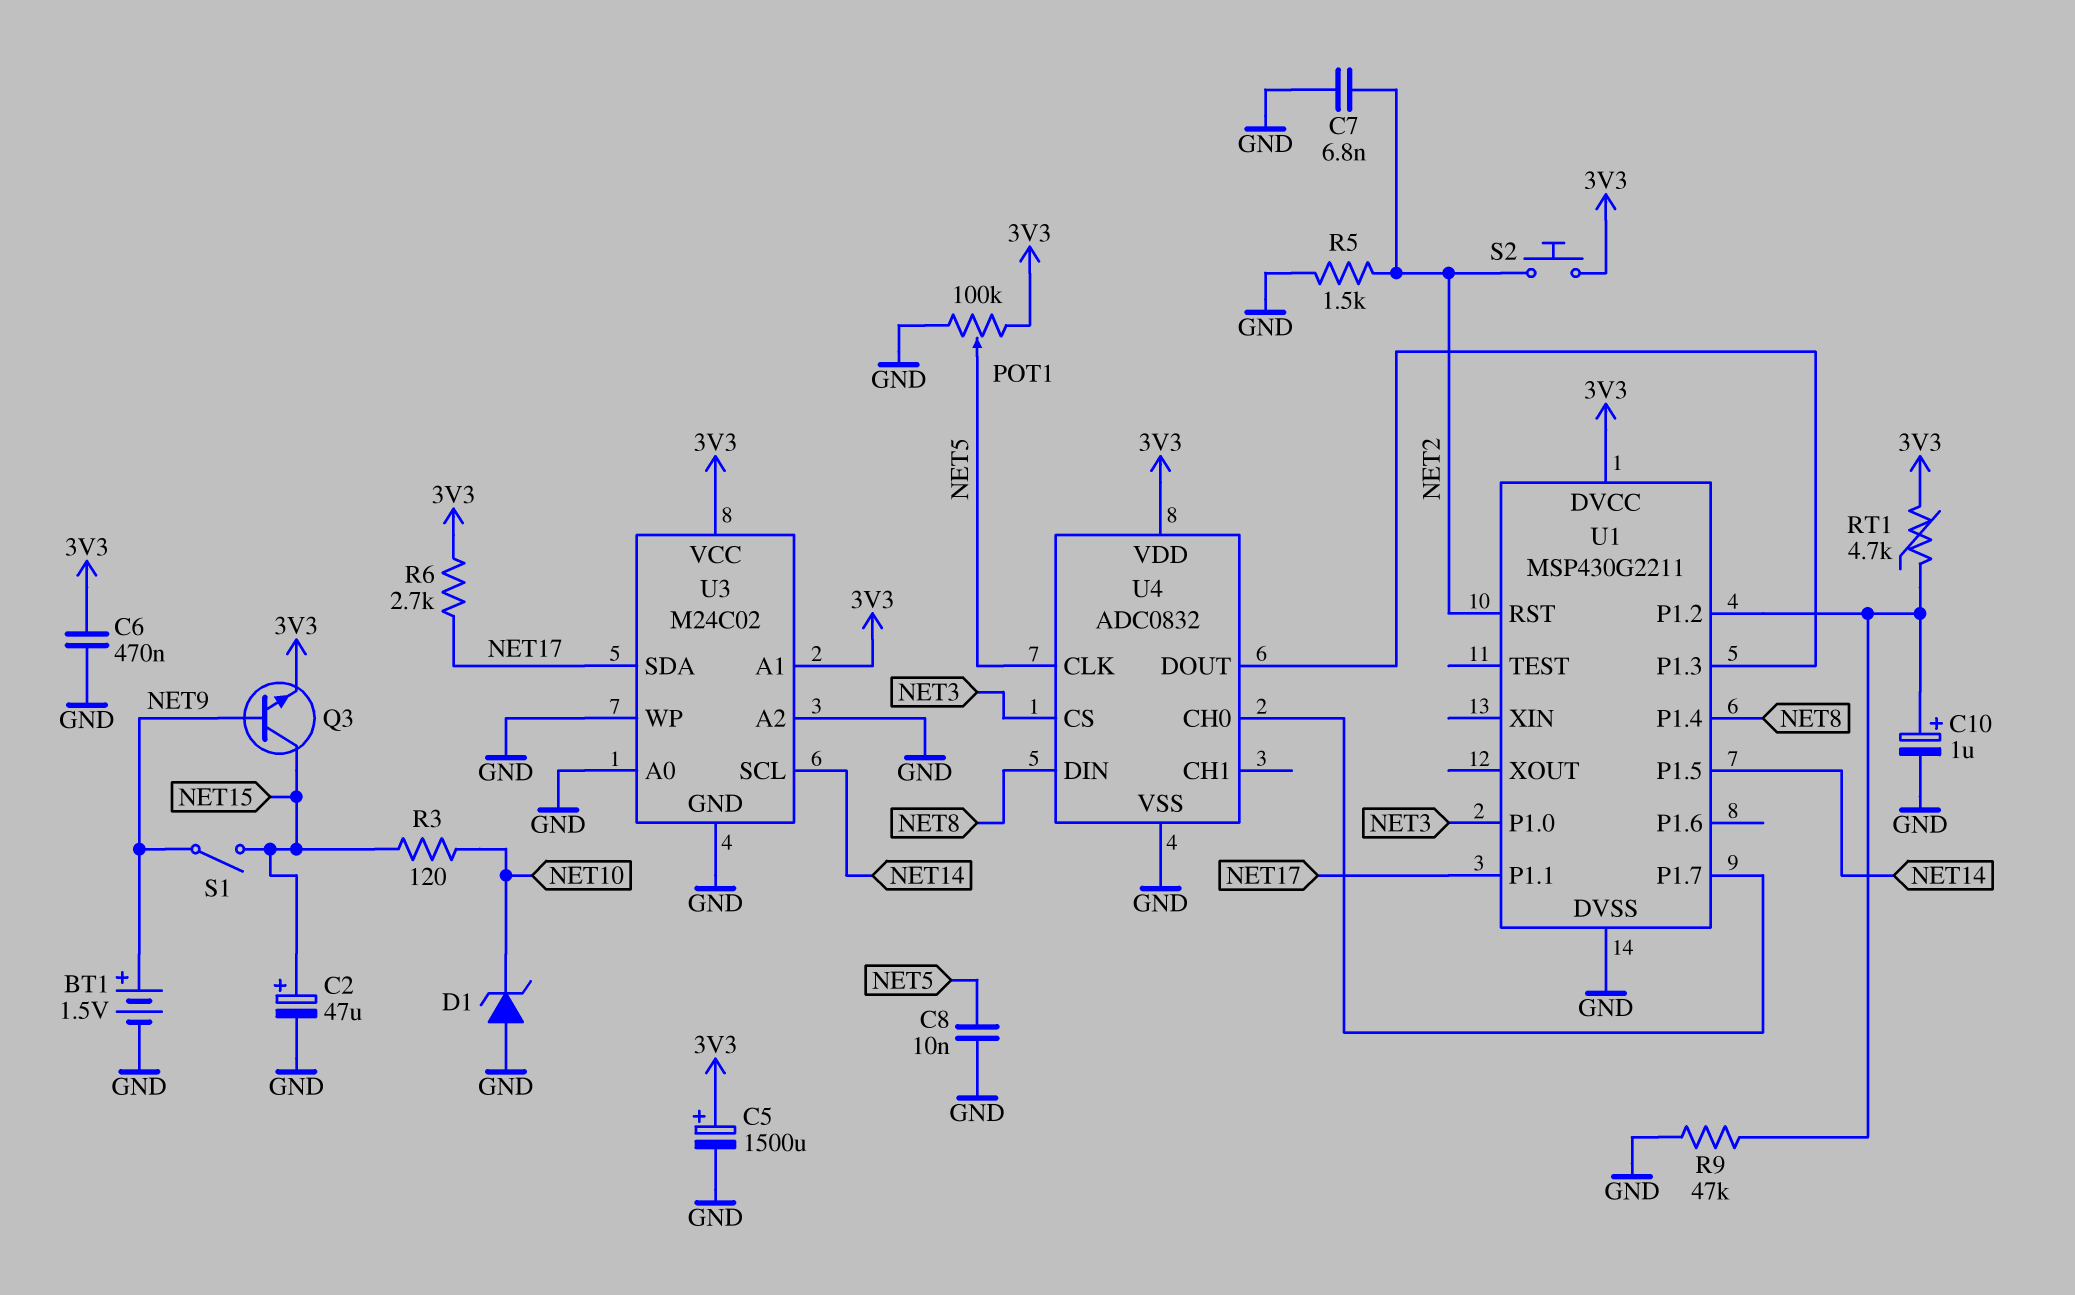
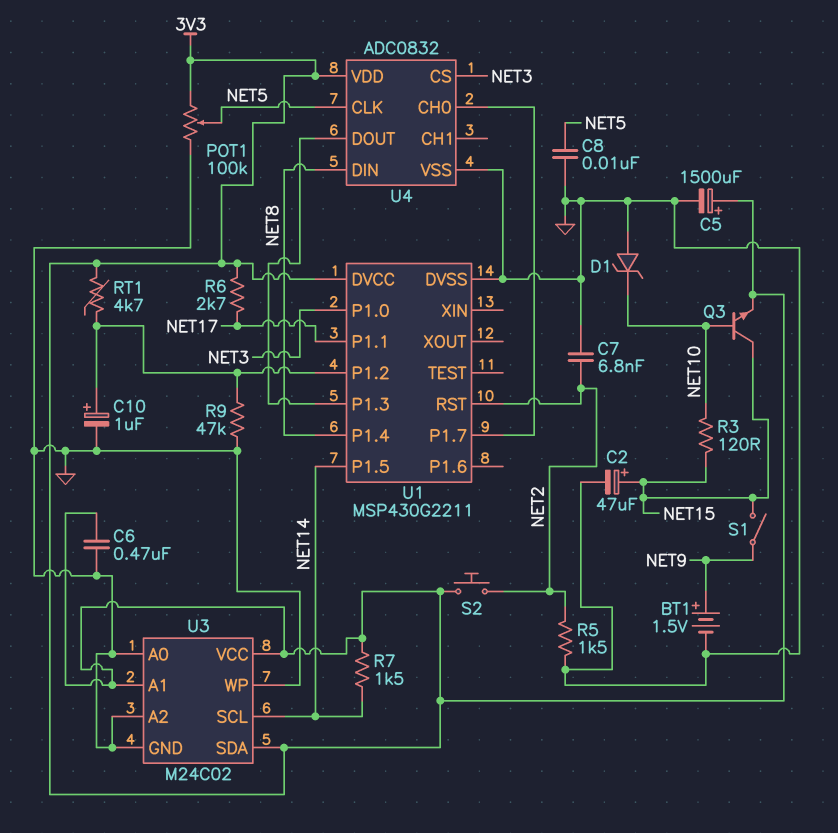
Q3: NPN (B NET9, C NET15, E 3V3) -> NPN (B NET10, C NET15, E 3V3)
R7: none -> 1.5k (3V3, NET14)
U3 pin SDA: NET17 -> 3V3

